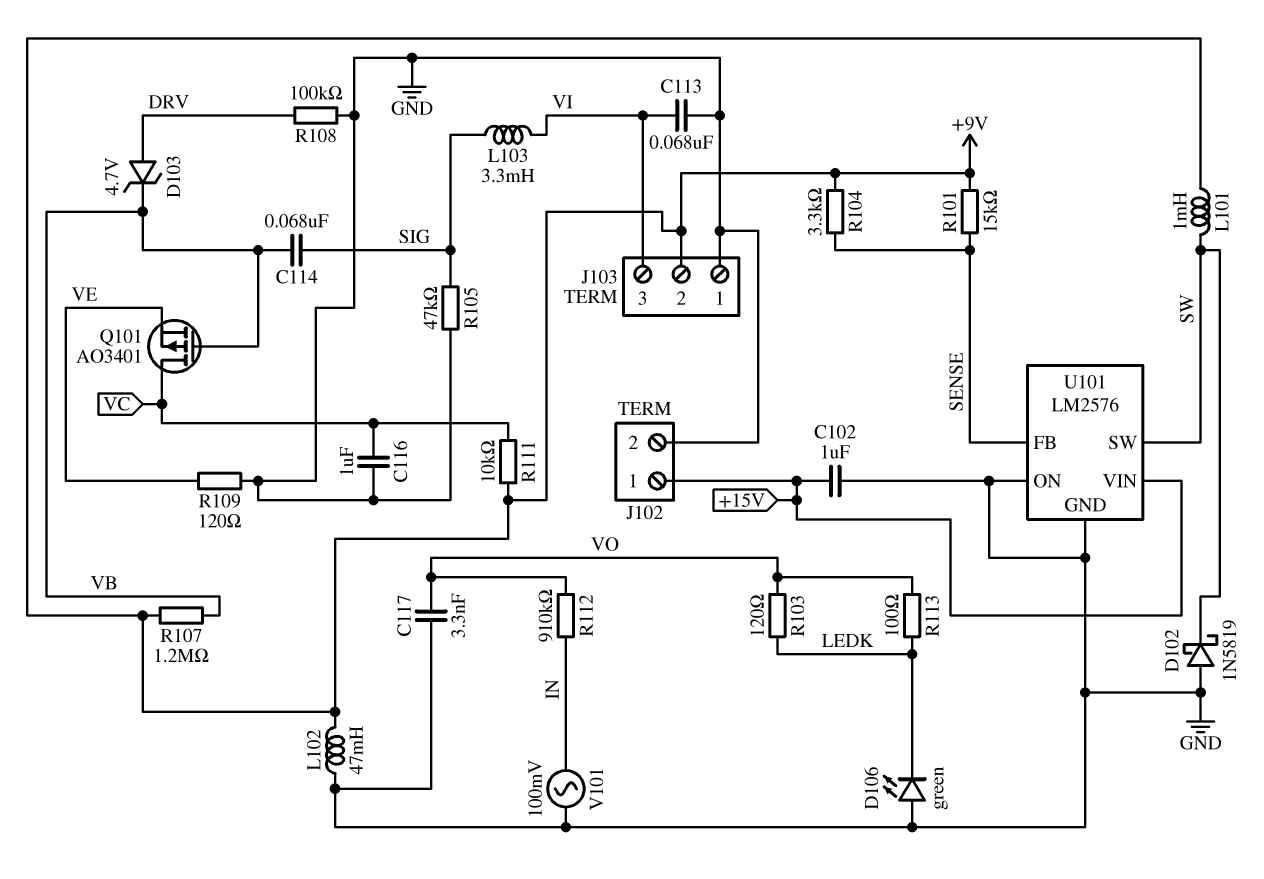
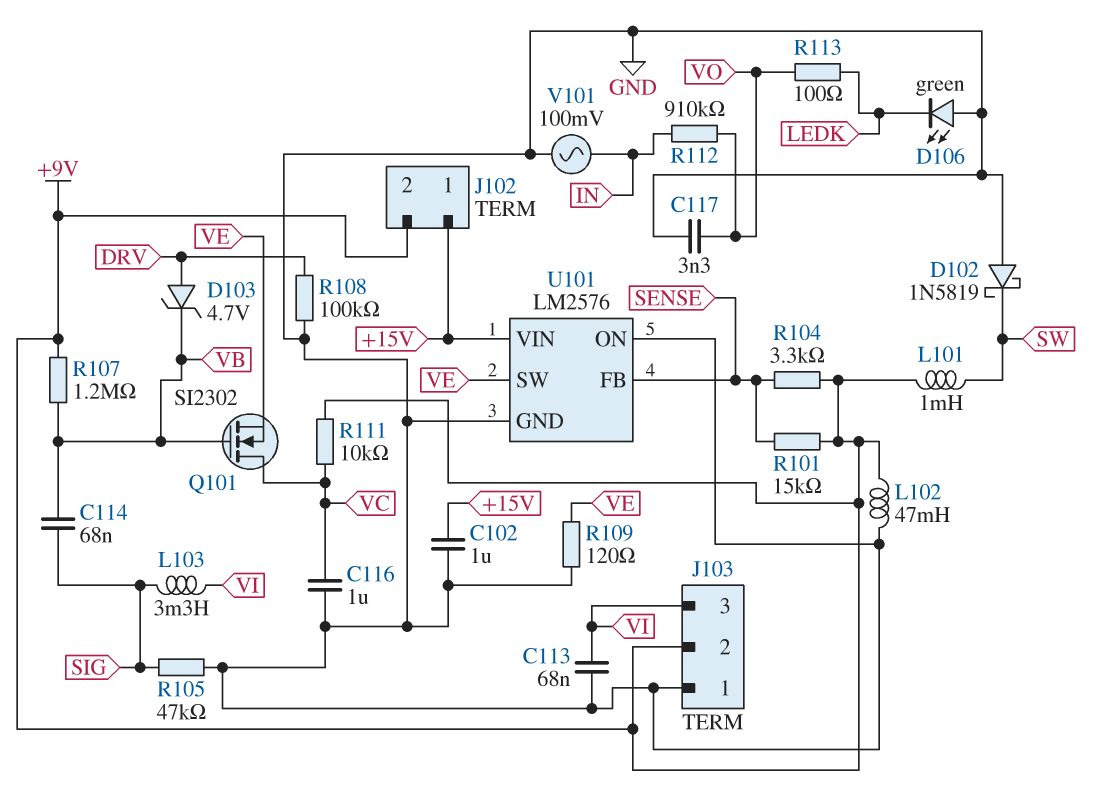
J102 pin 2: GND -> +9V
Q101: PMOS AO3401 (G VB, D VC, S VE) -> NMOS SI2302 (G VB, D VC, S VE)
R103: 120 (LEDK, VO) -> none
U101 pin SW: SW -> VE

